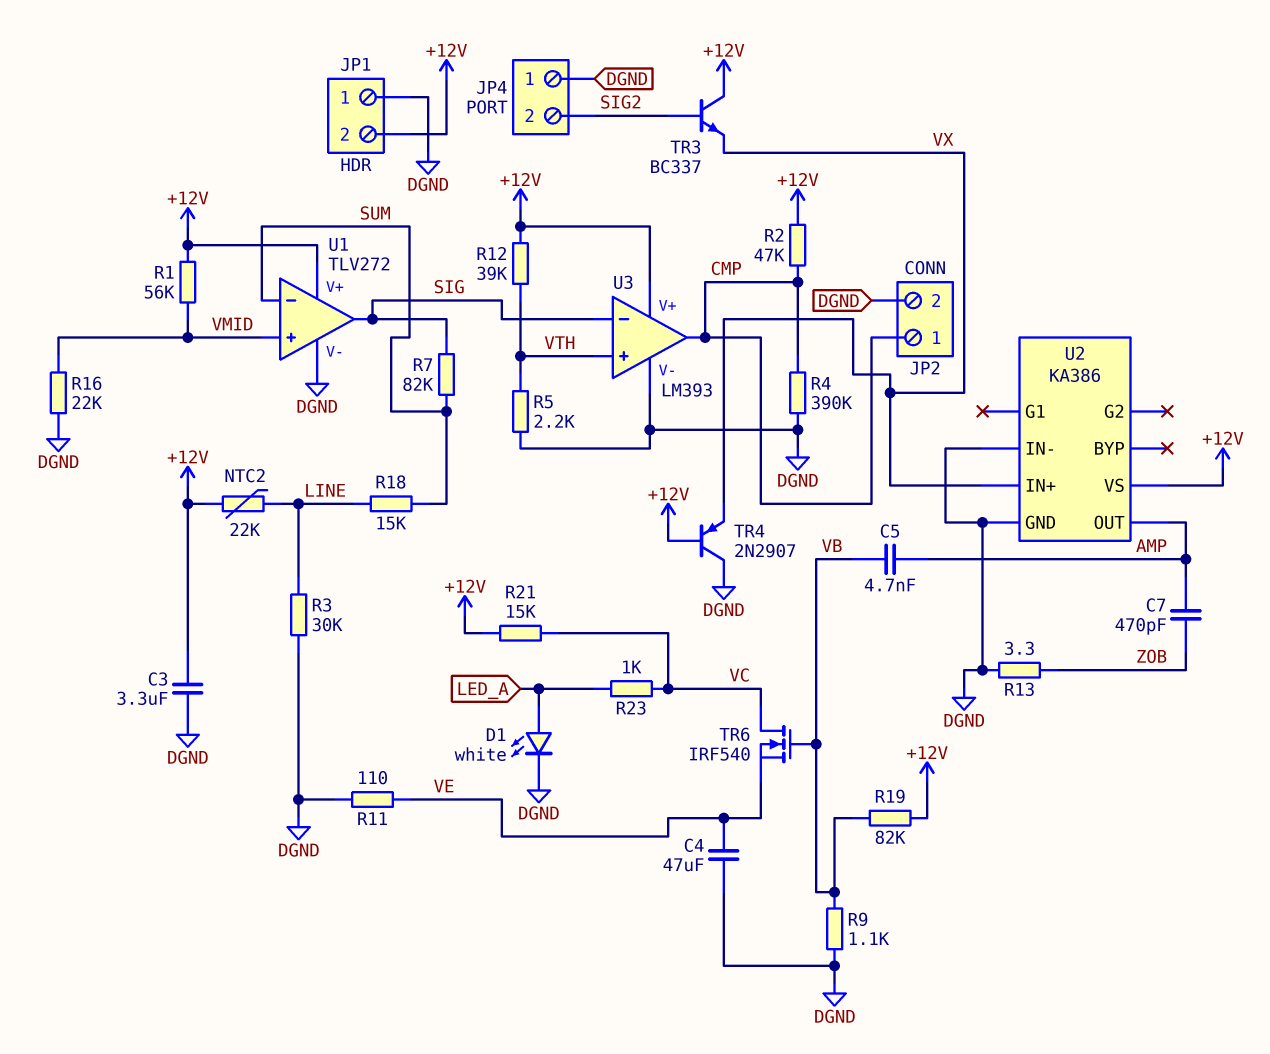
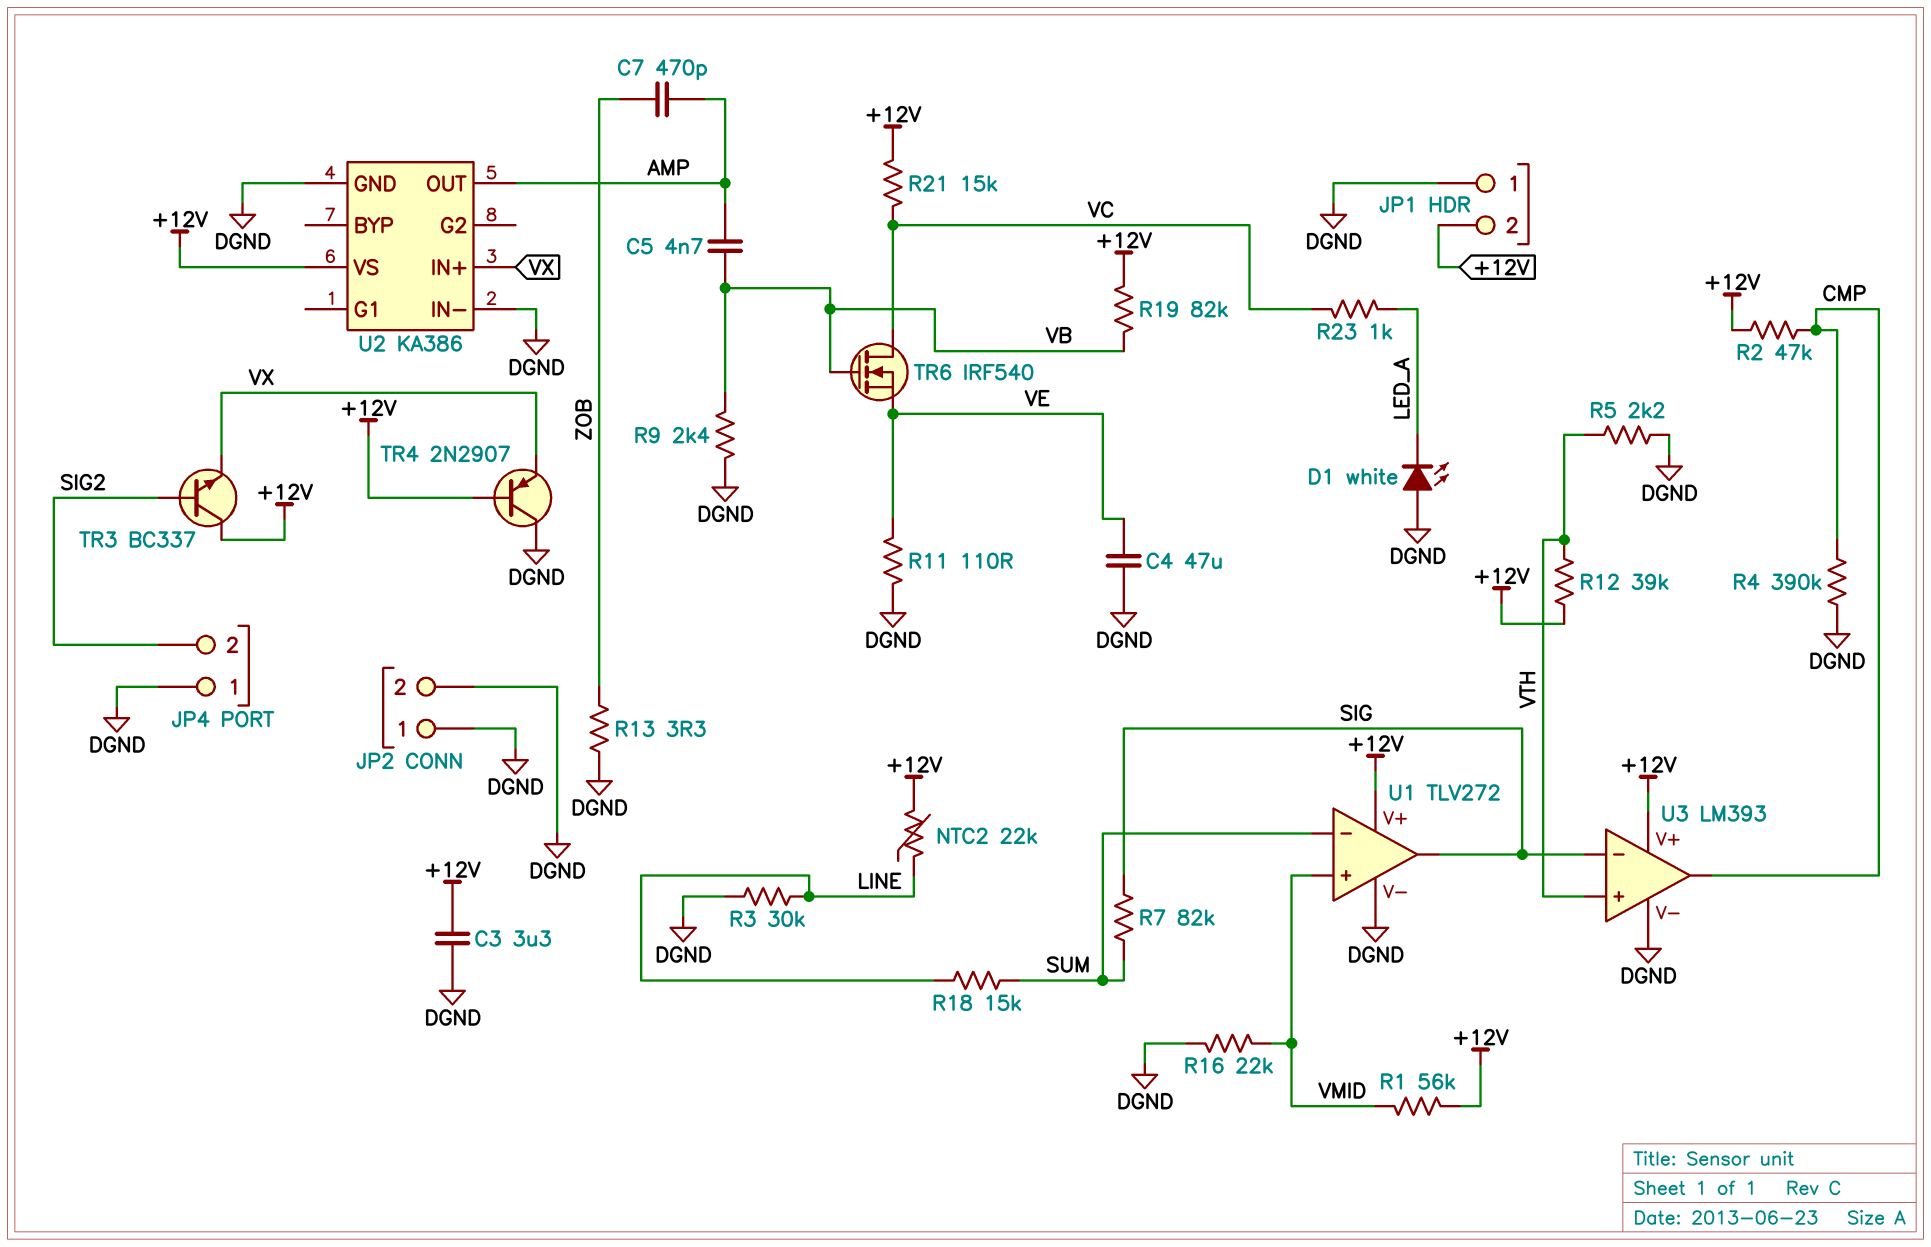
D1: LED white (A LED_A, K DGND) -> LED white (A DGND, K LED_A)
JP2 pin 1: CMP -> DGND
R9: 1.1k (DGND, VB) -> 2.4k (DGND, VB)

